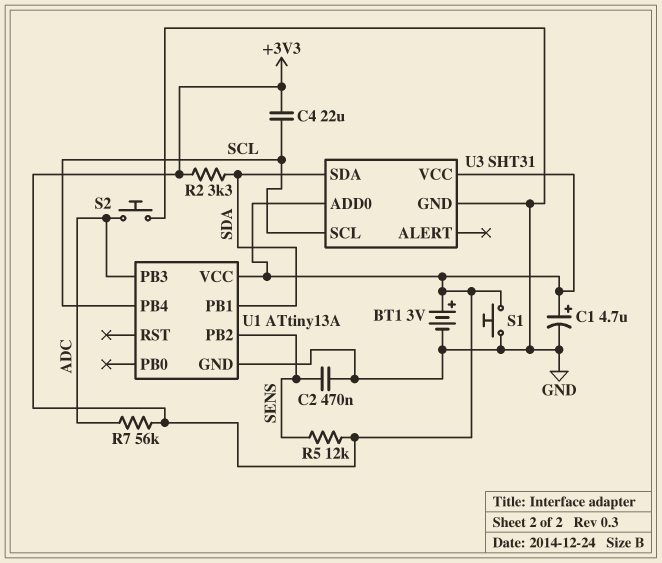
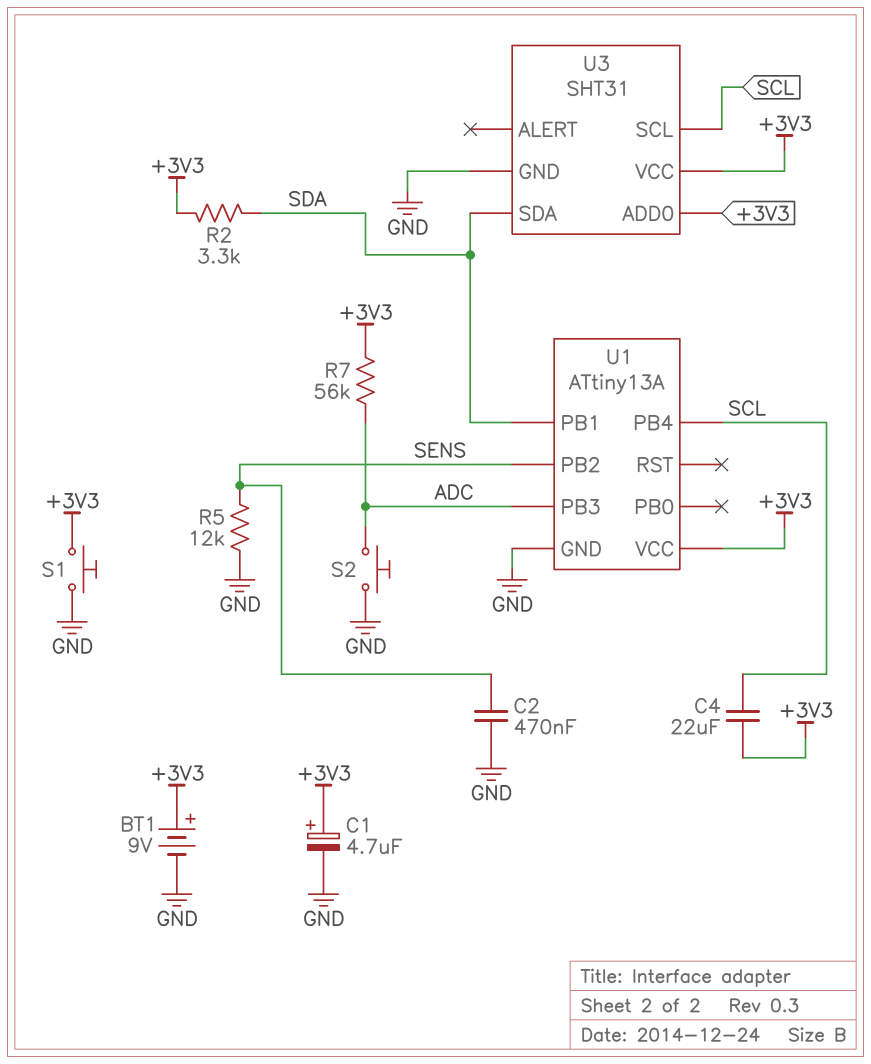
BT1: 3V (plus +3V3, minus GND) -> 9V (plus +3V3, minus GND)
R5: 12k (+3V3, SENS) -> 12k (GND, SENS)

